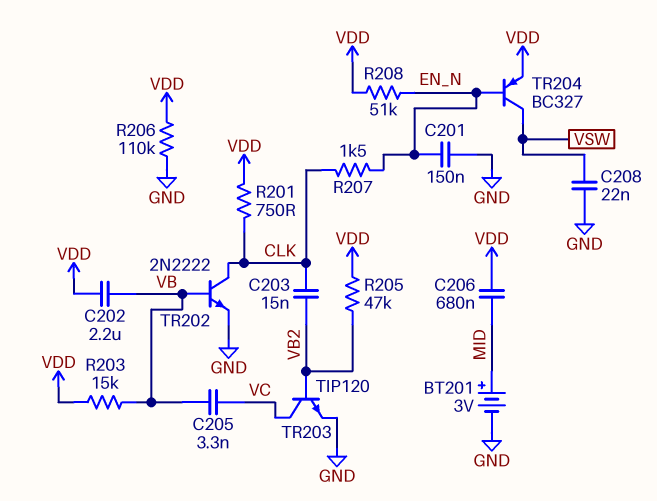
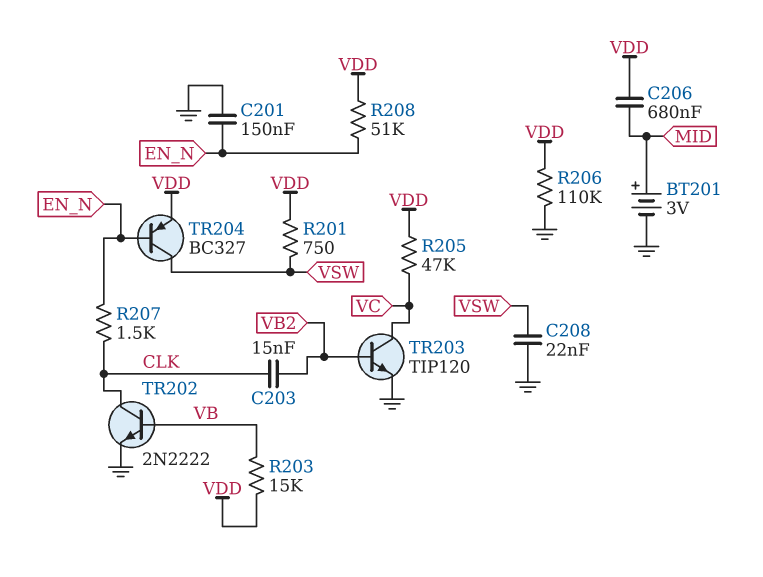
C202: 2.2uF (VB, VDD) -> none
C205: 3.3nF (VB, VC) -> none
R201: 750 (CLK, VDD) -> 750 (VDD, VSW)
R205: 47k (VB2, VDD) -> 47k (VC, VDD)

